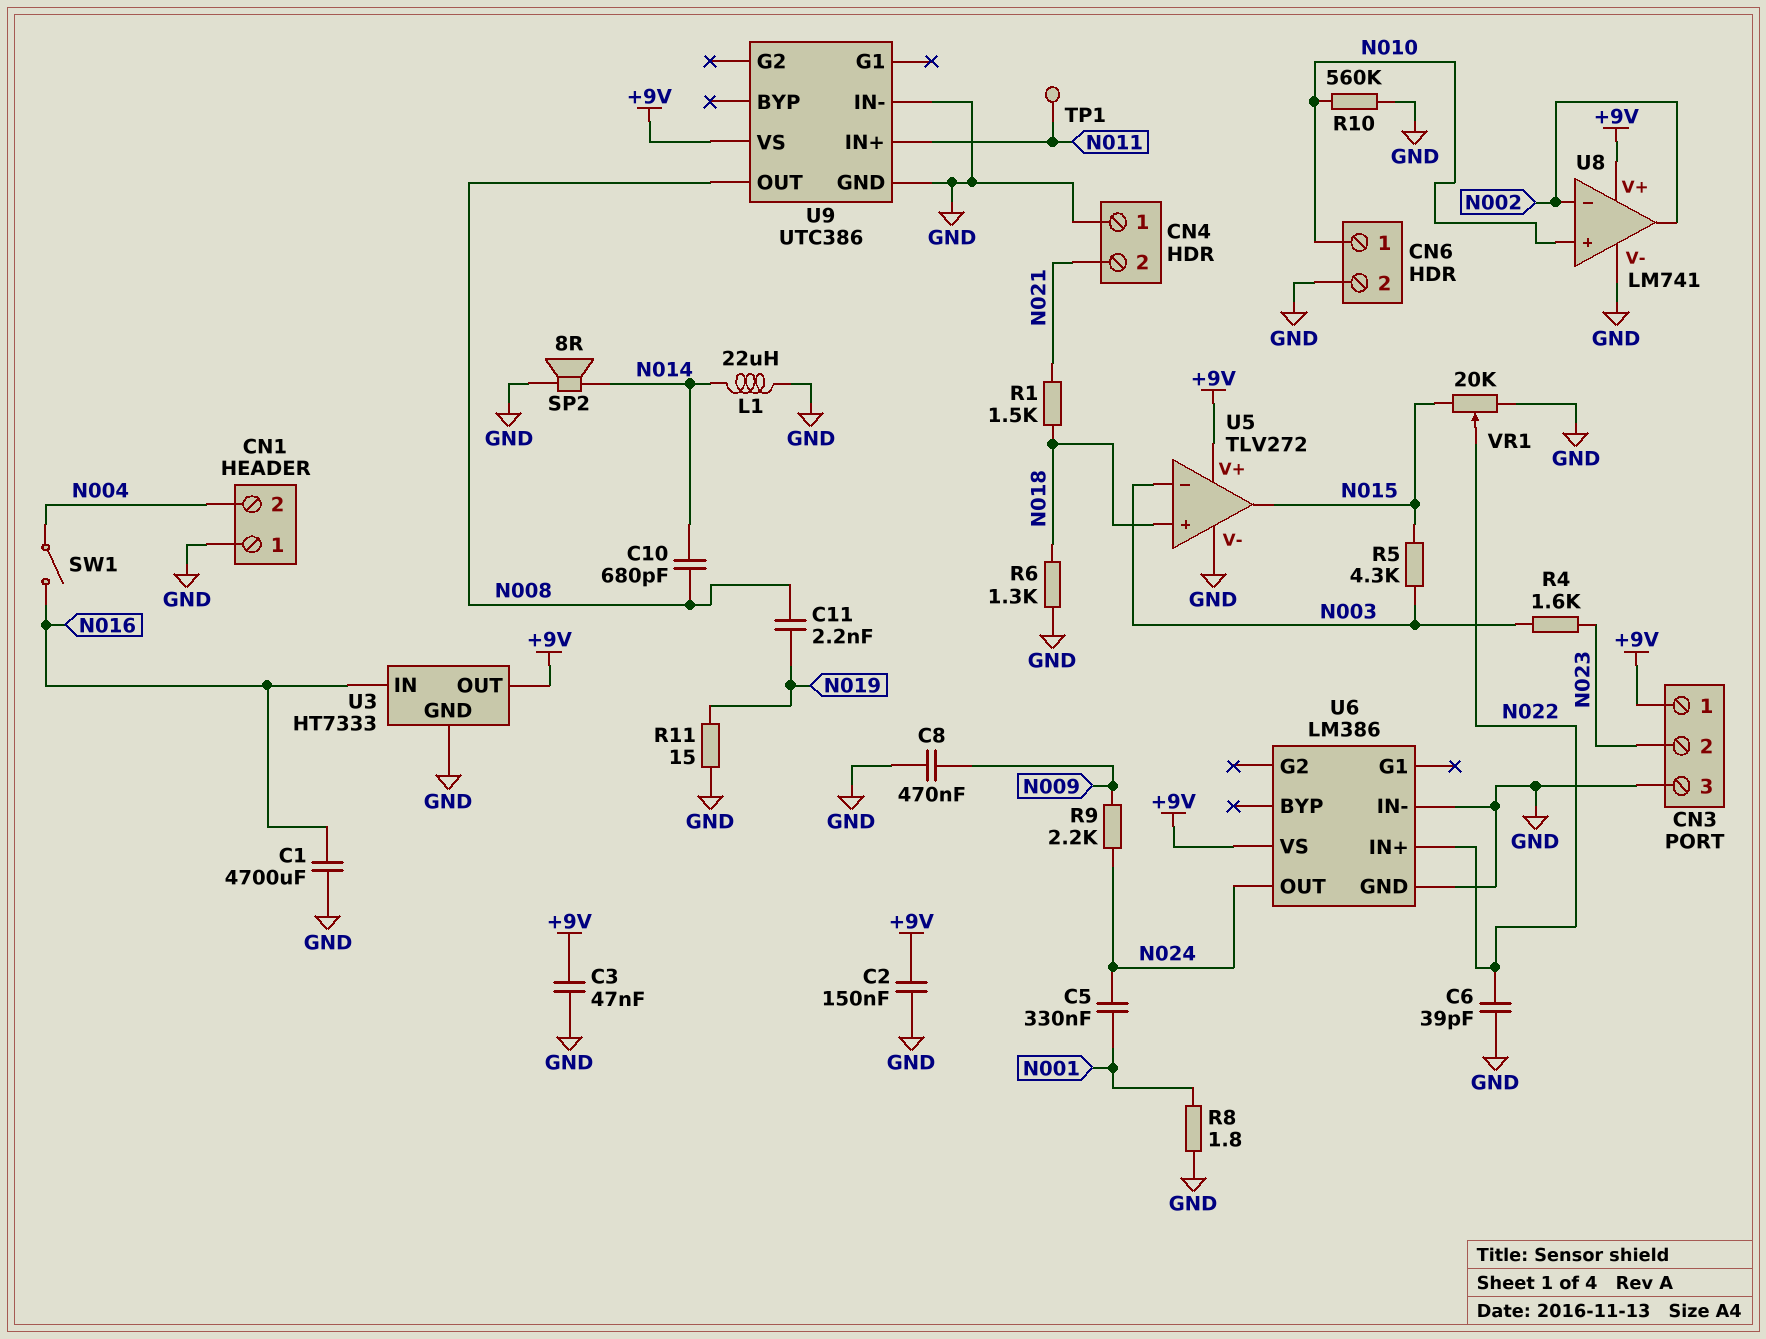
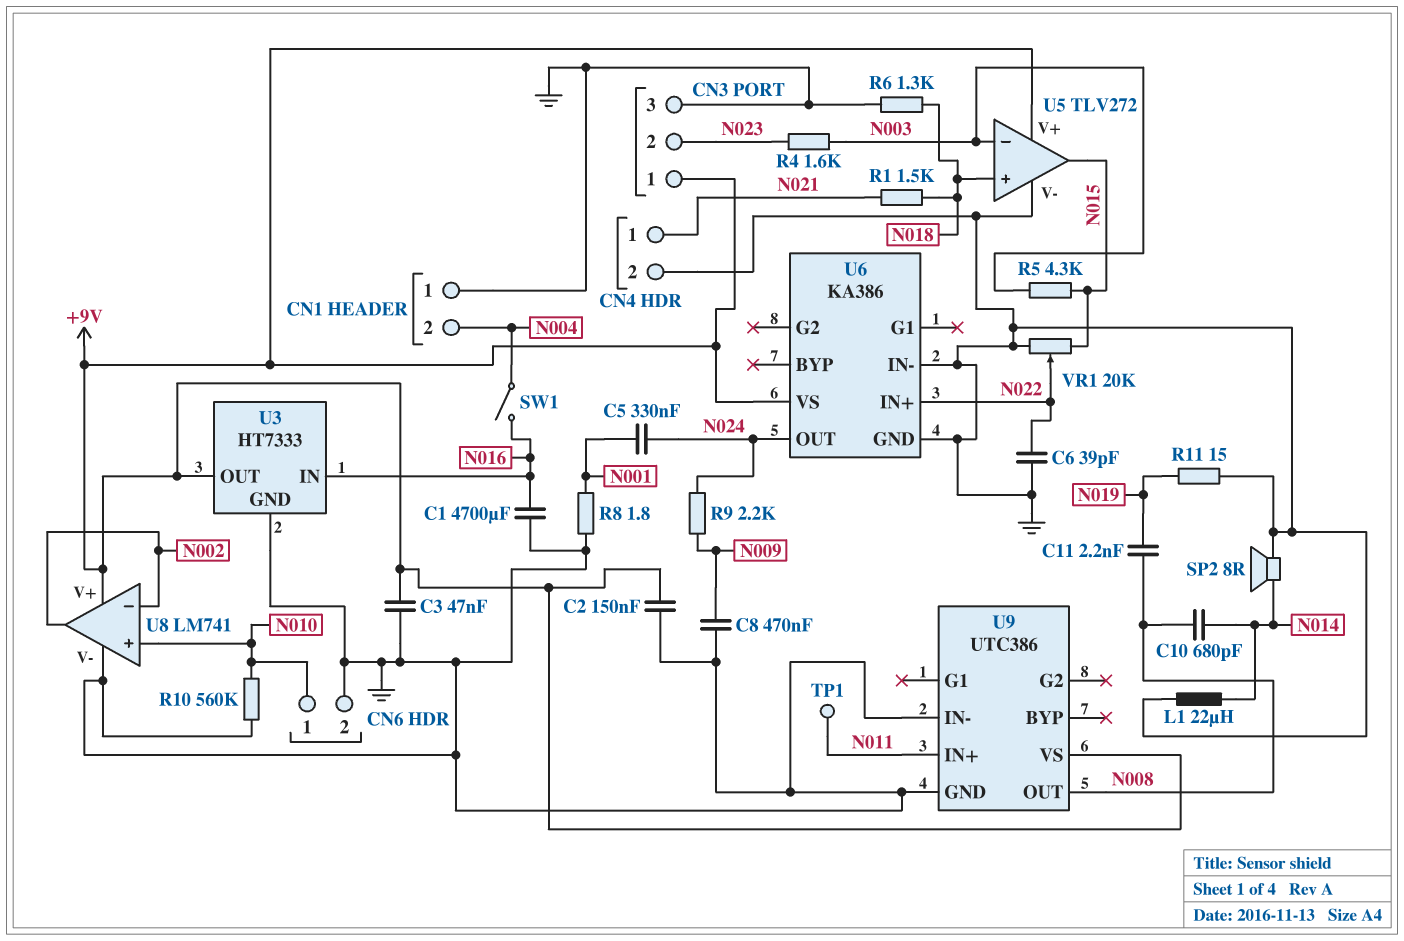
CN4 pin 1: GND -> N021
CN4 pin 2: N021 -> GND
U6: LM386 -> KA386

